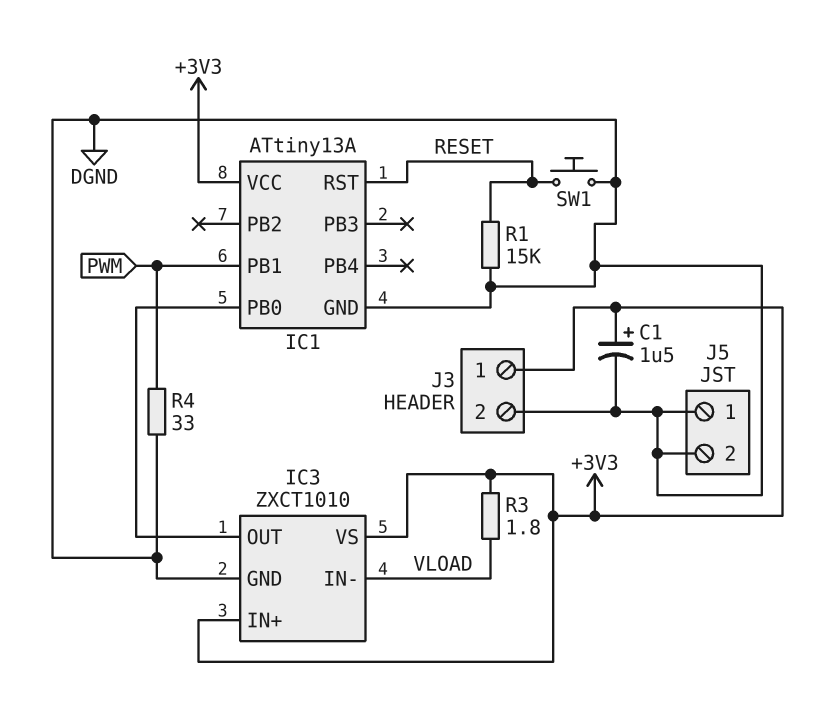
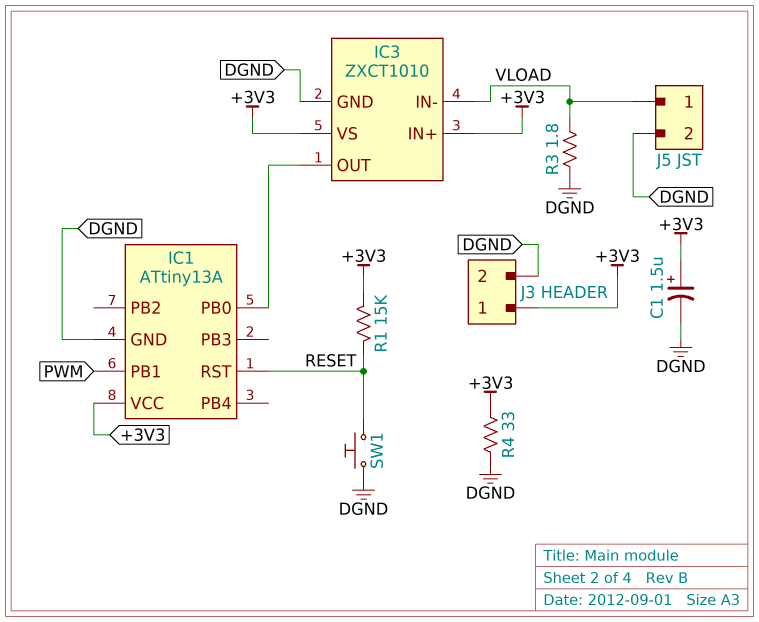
J5 pin 1: DGND -> VLOAD
R1: 15k (DGND, RESET) -> 15k (+3V3, RESET)
R3: 1.8 (+3V3, VLOAD) -> 1.8 (DGND, VLOAD)
R4: 33 (DGND, PWM) -> 33 (+3V3, DGND)

